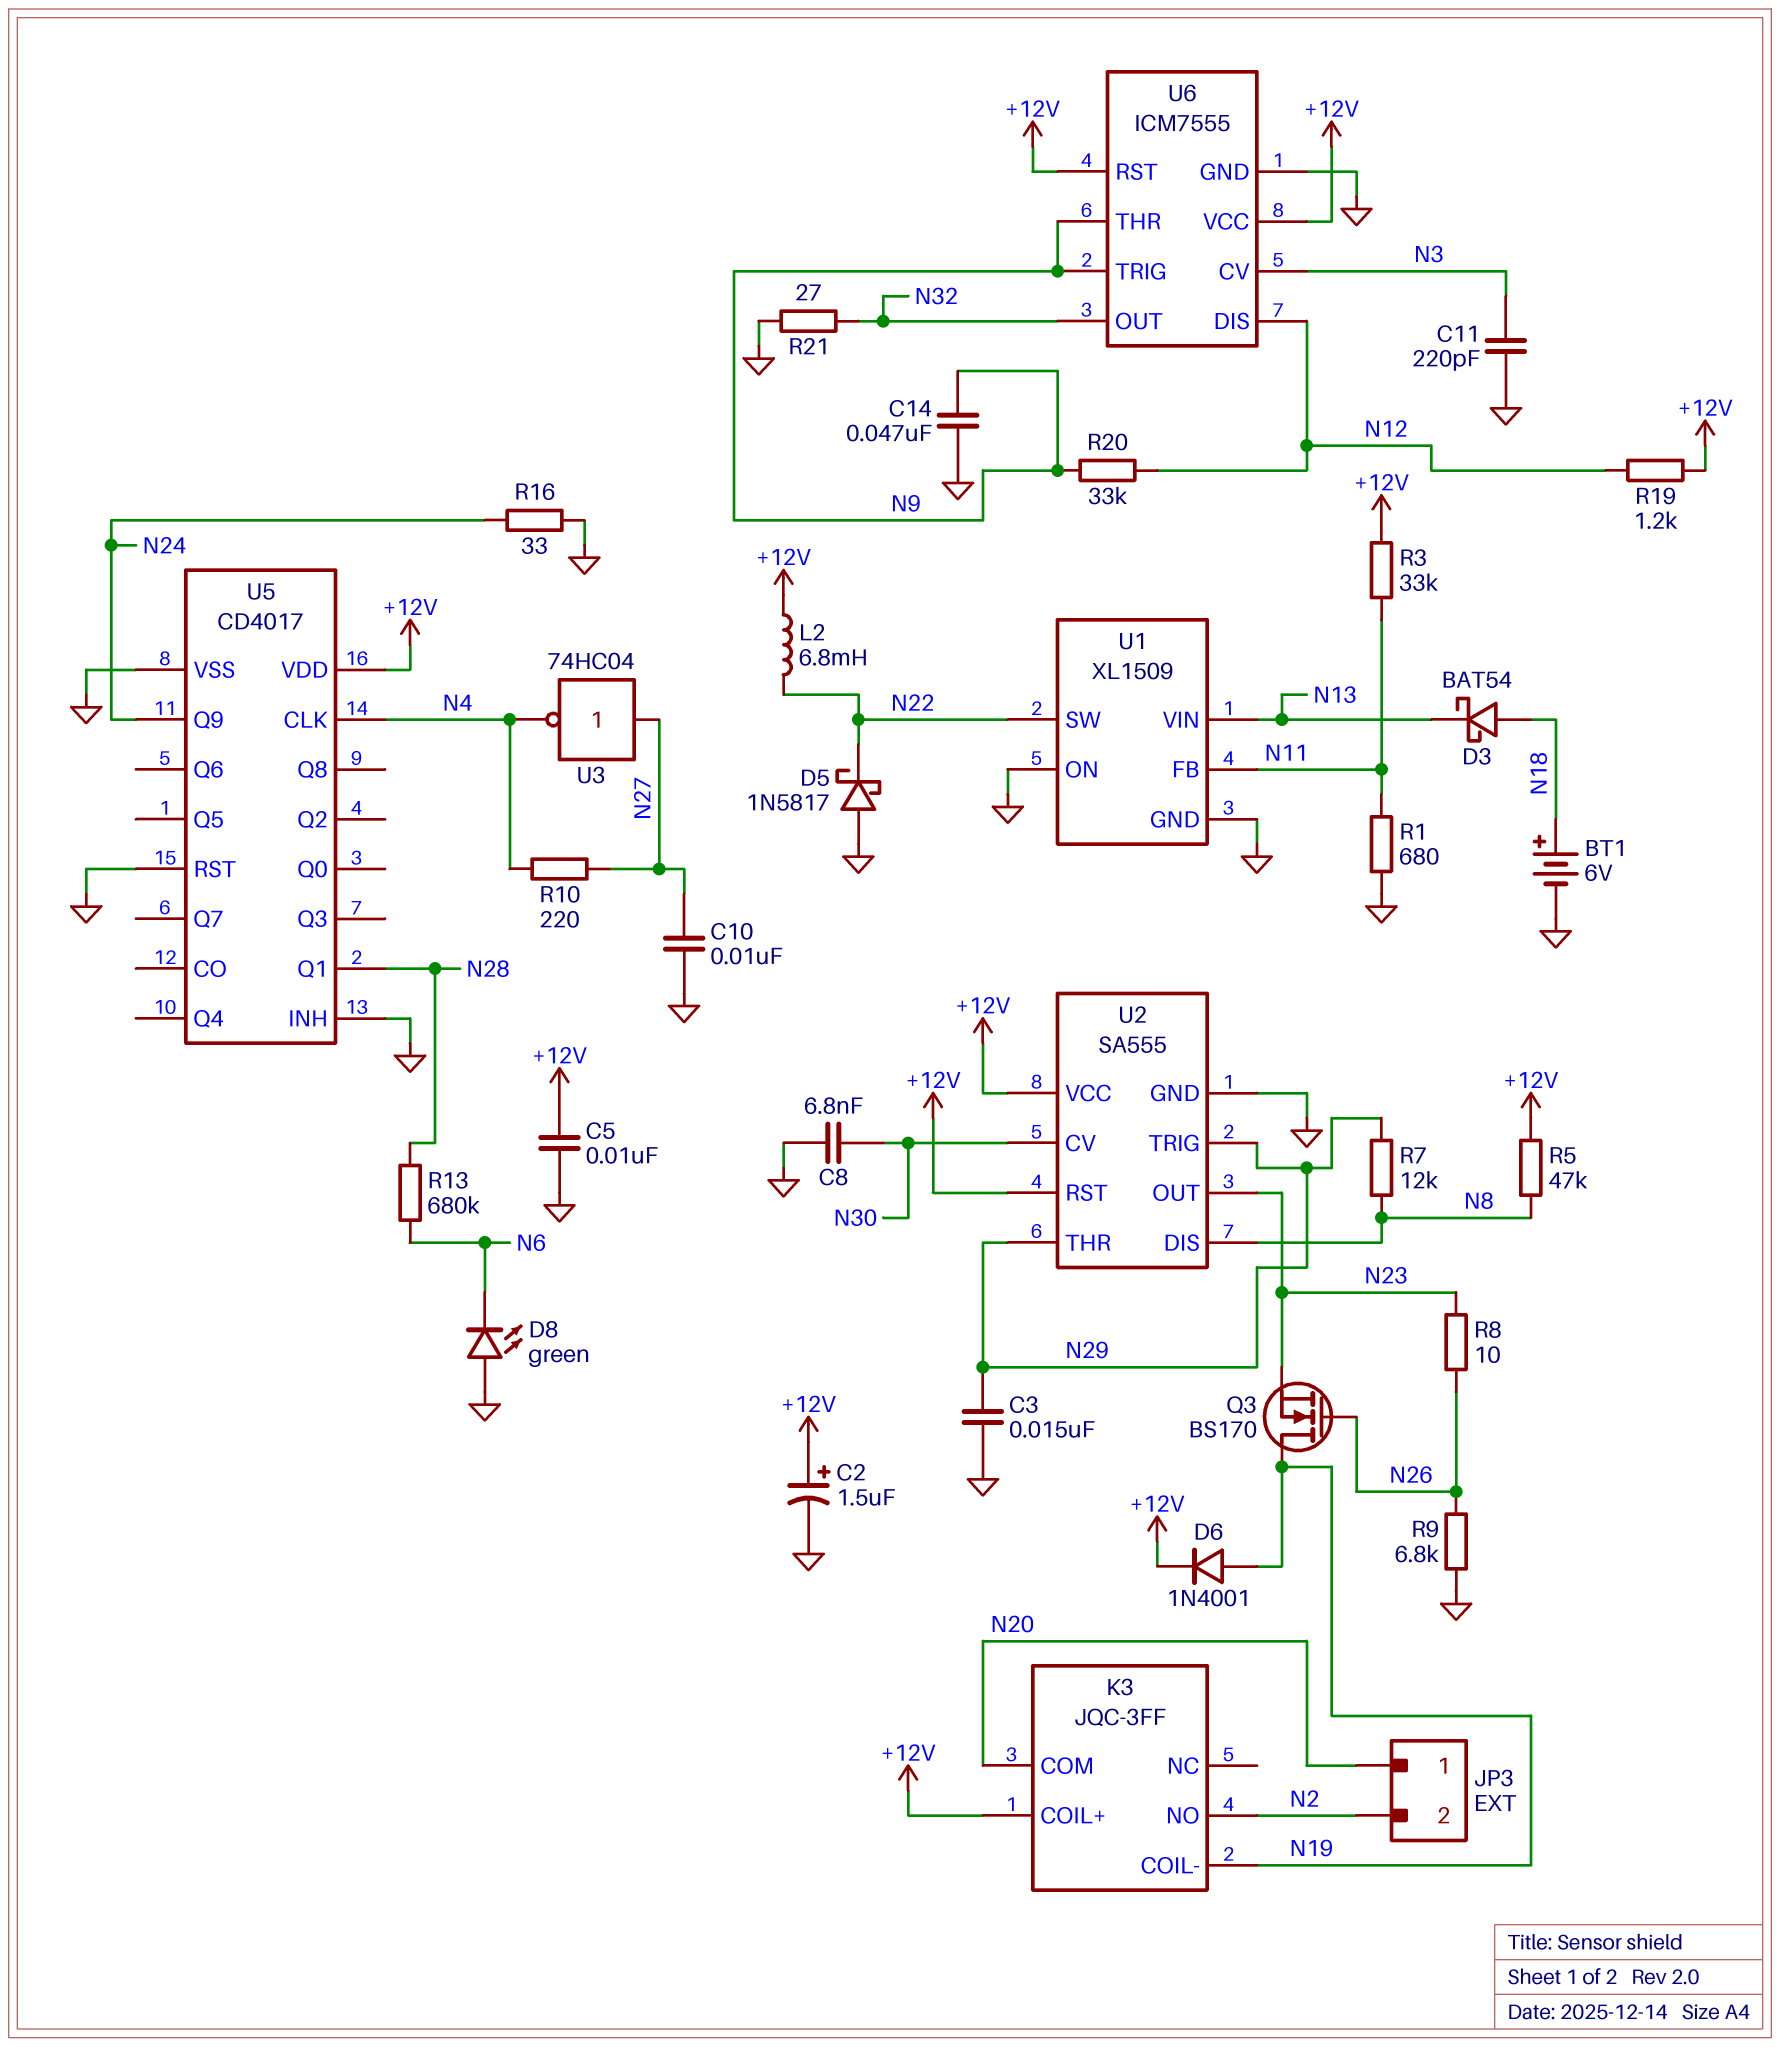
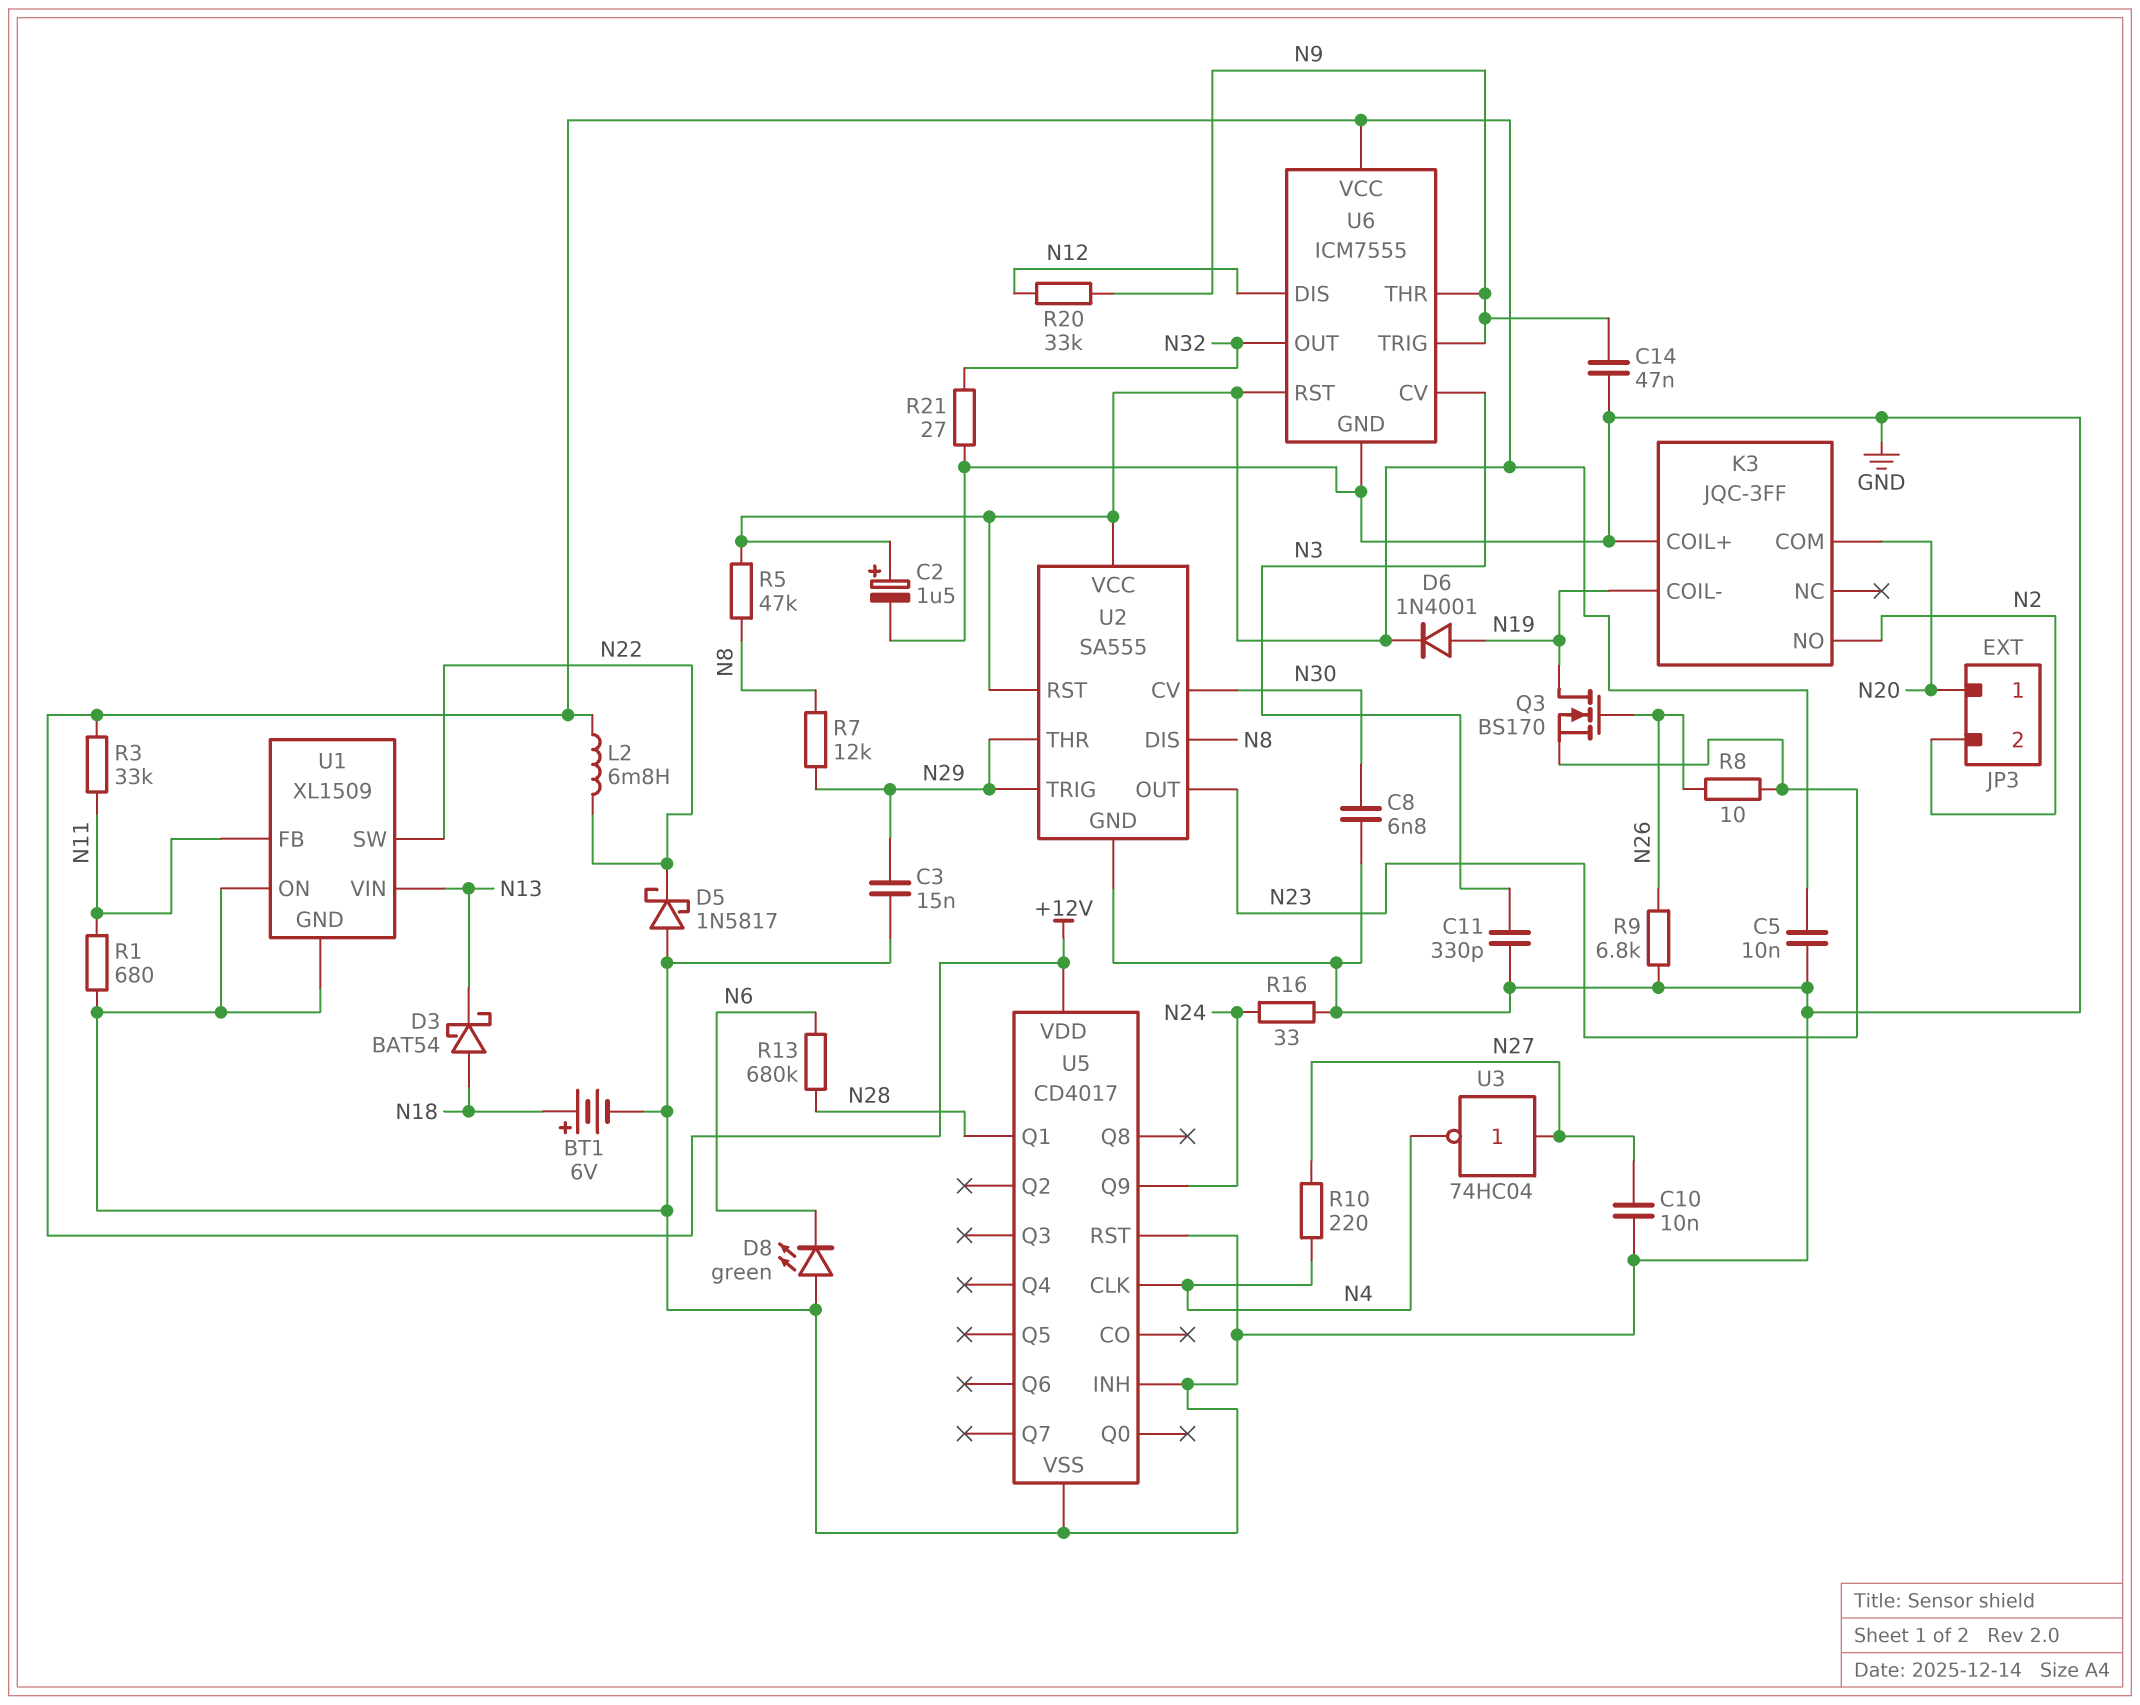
C11: 220pF (GND, N3) -> 330pF (GND, N3)
K3 pin COIL+: +12V -> GND
R19: 1.2k (+12V, N12) -> none

